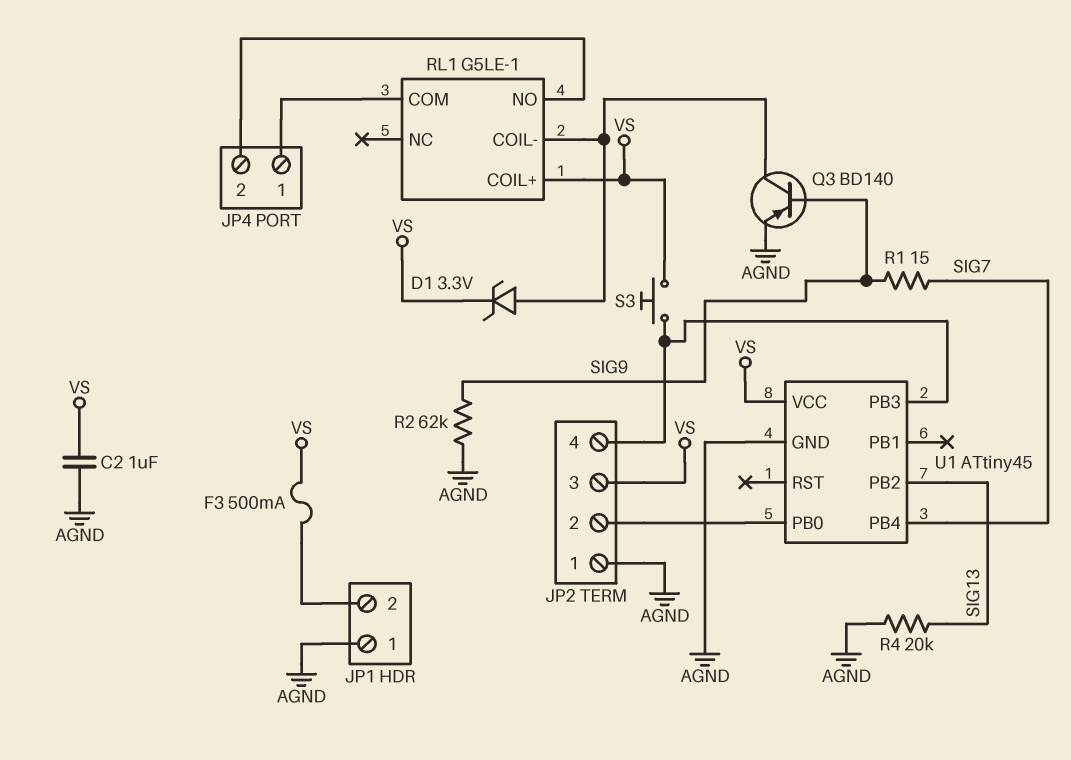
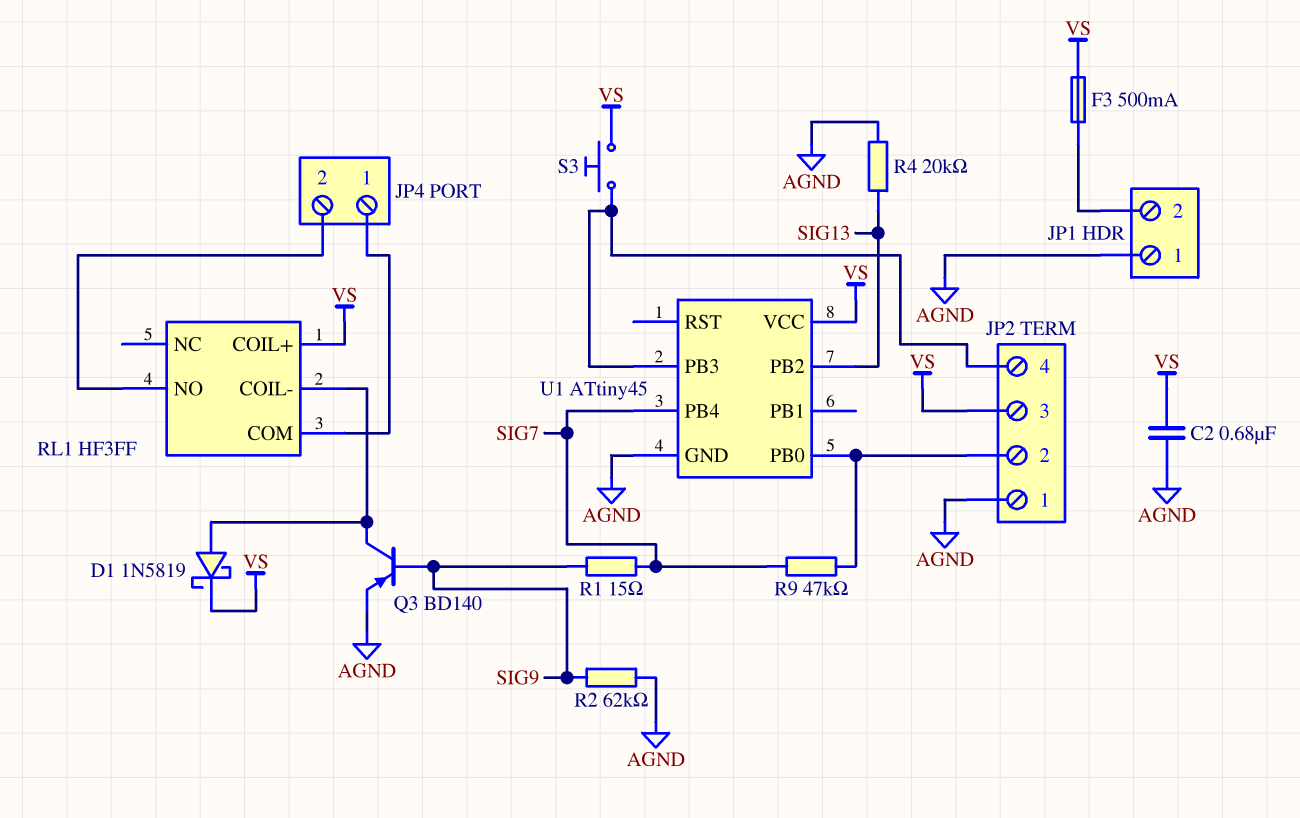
C2: 1uF (AGND, VS) -> 680nF (AGND, VS)
D1: zener 3.3V (A RL1/COIL-, K VS) -> schottky 1N5819 (A RL1/COIL-, K VS)
R9: none -> 47k (JP2/2, SIG7)
RL1: G5LE-1 -> HF3FF

